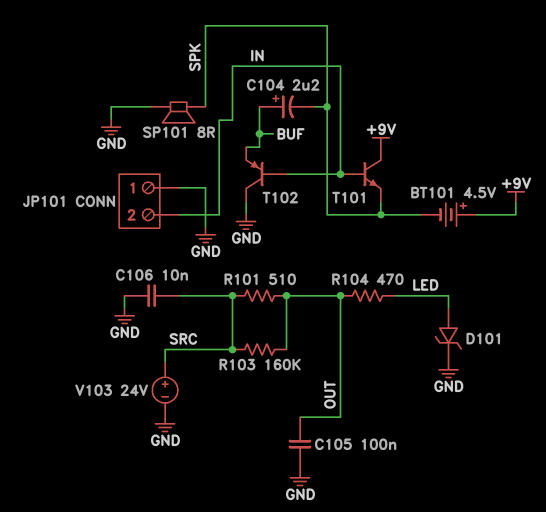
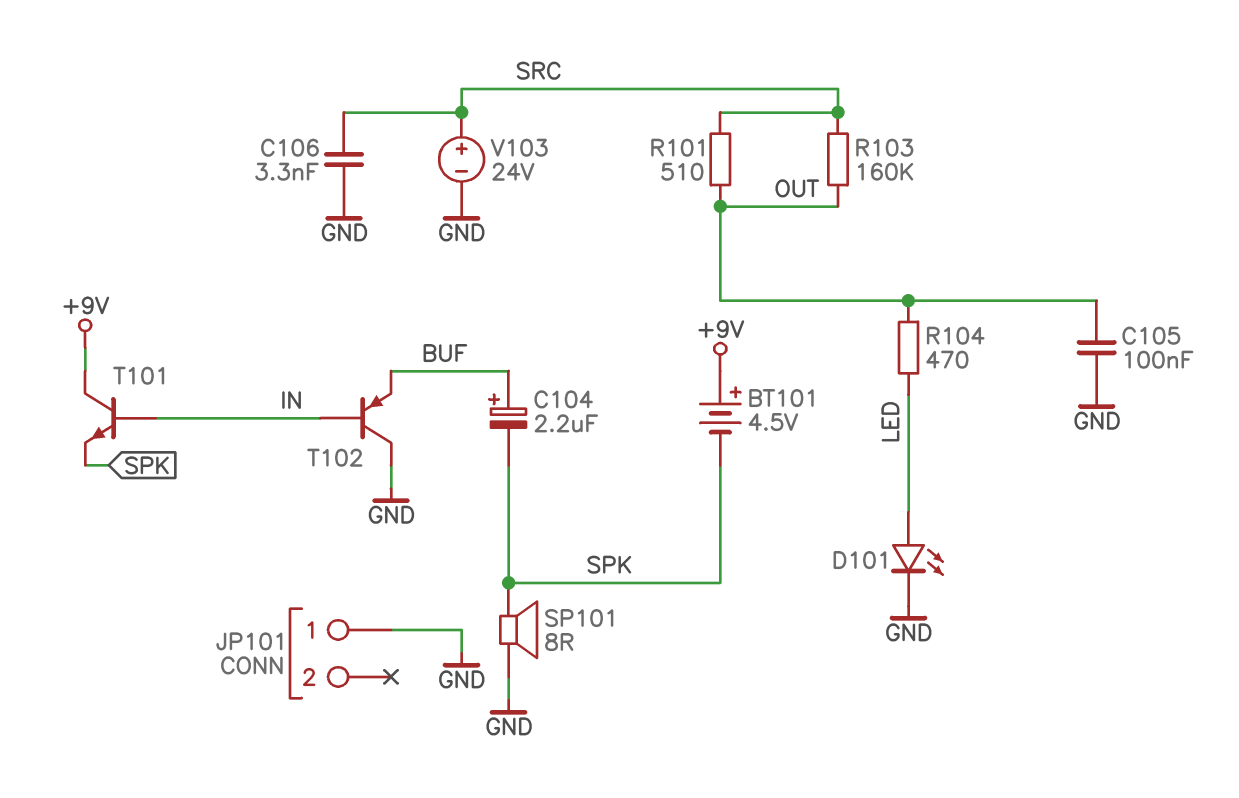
C106: 10nF (GND, SRC) -> 3.3nF (GND, SRC)
D101: zener (A LED, K GND) -> LED (A LED, K GND)
JP101 pin 2: IN -> none

